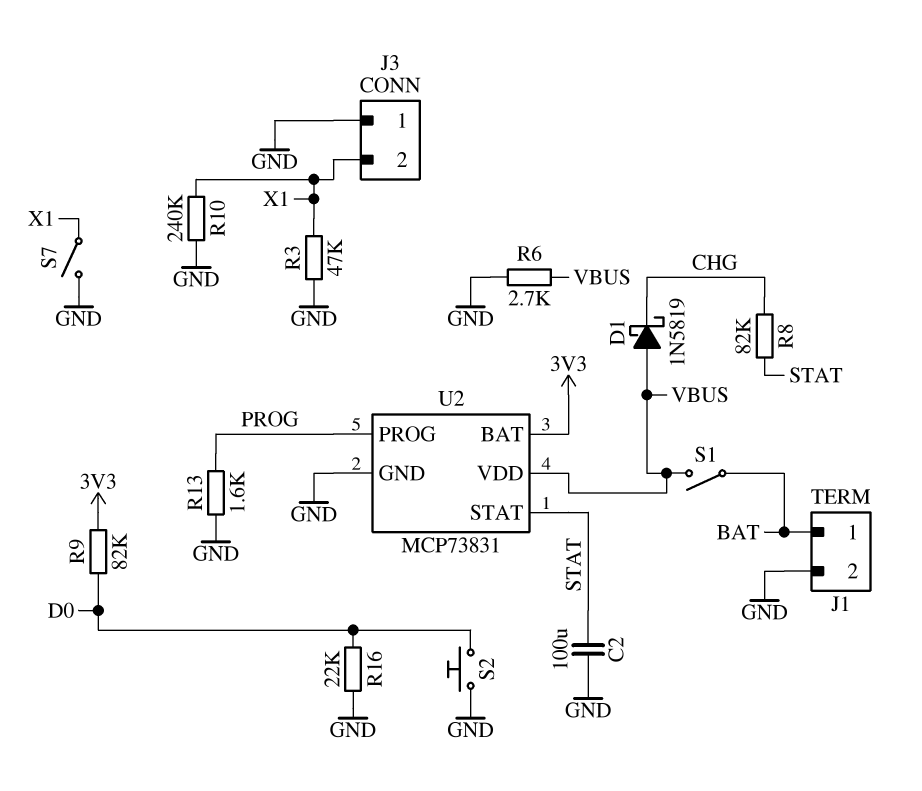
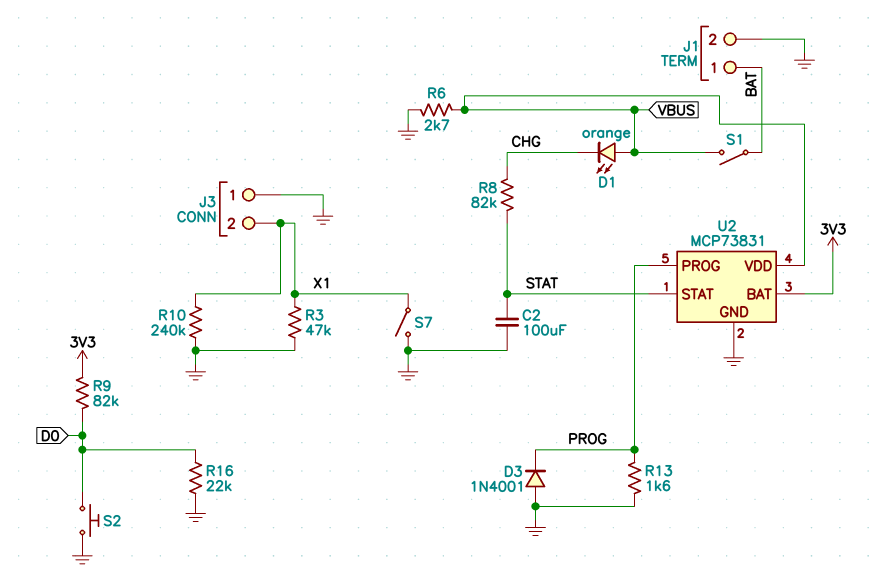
D1: schottky 1N5819 (A VBUS, K CHG) -> LED orange (A VBUS, K CHG)
D3: none -> diode 1N4001 (A GND, K PROG)

